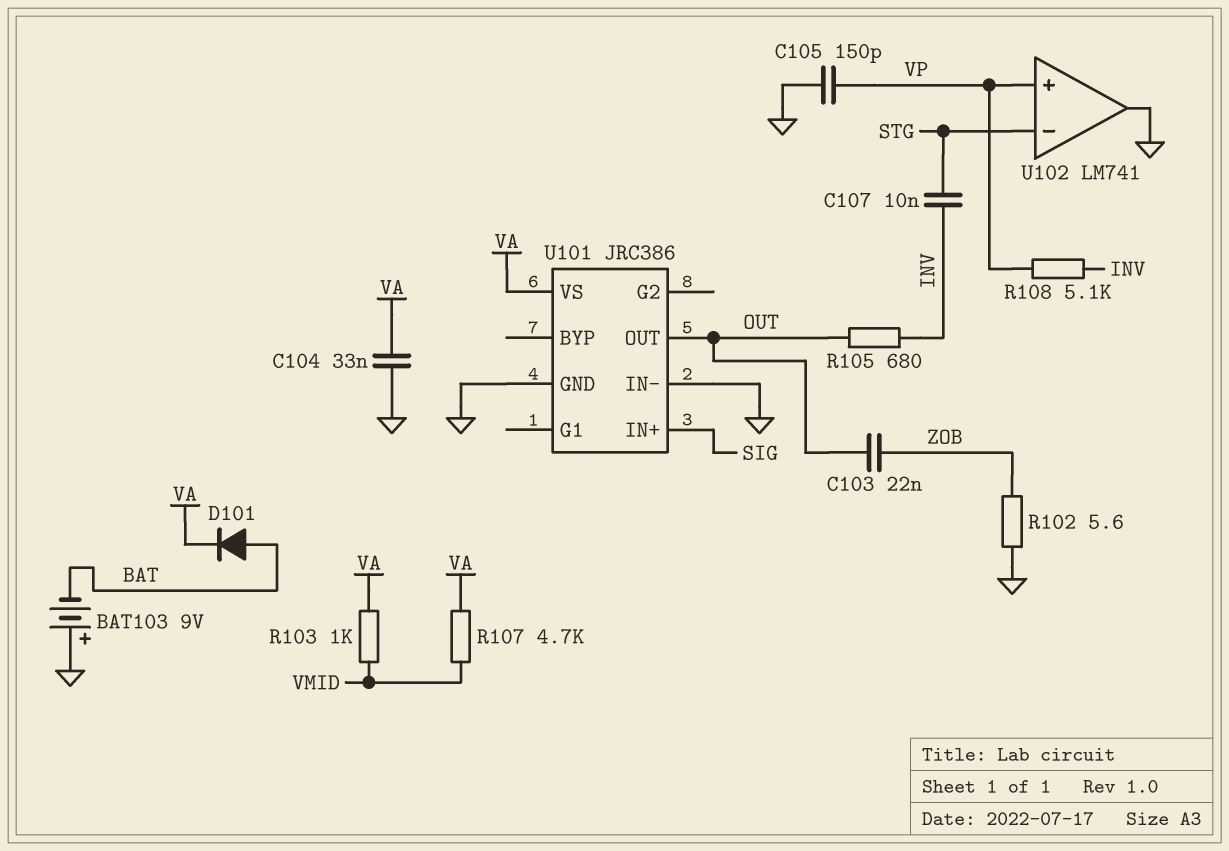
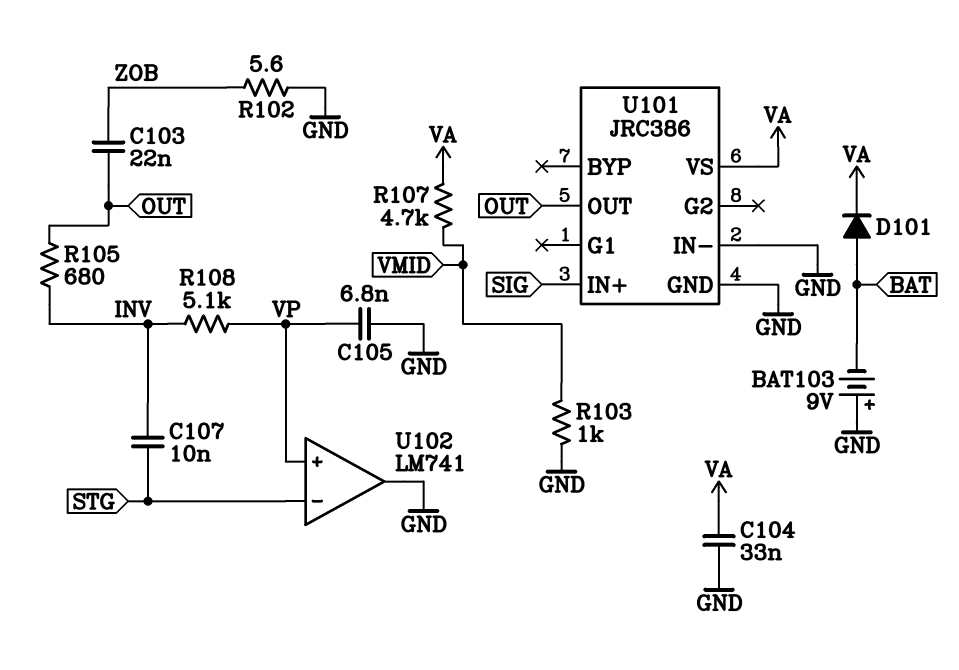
C105: 150pF (GND, VP) -> 6.8nF (GND, VP)
R103: 1k (VA, VMID) -> 1k (GND, VMID)

